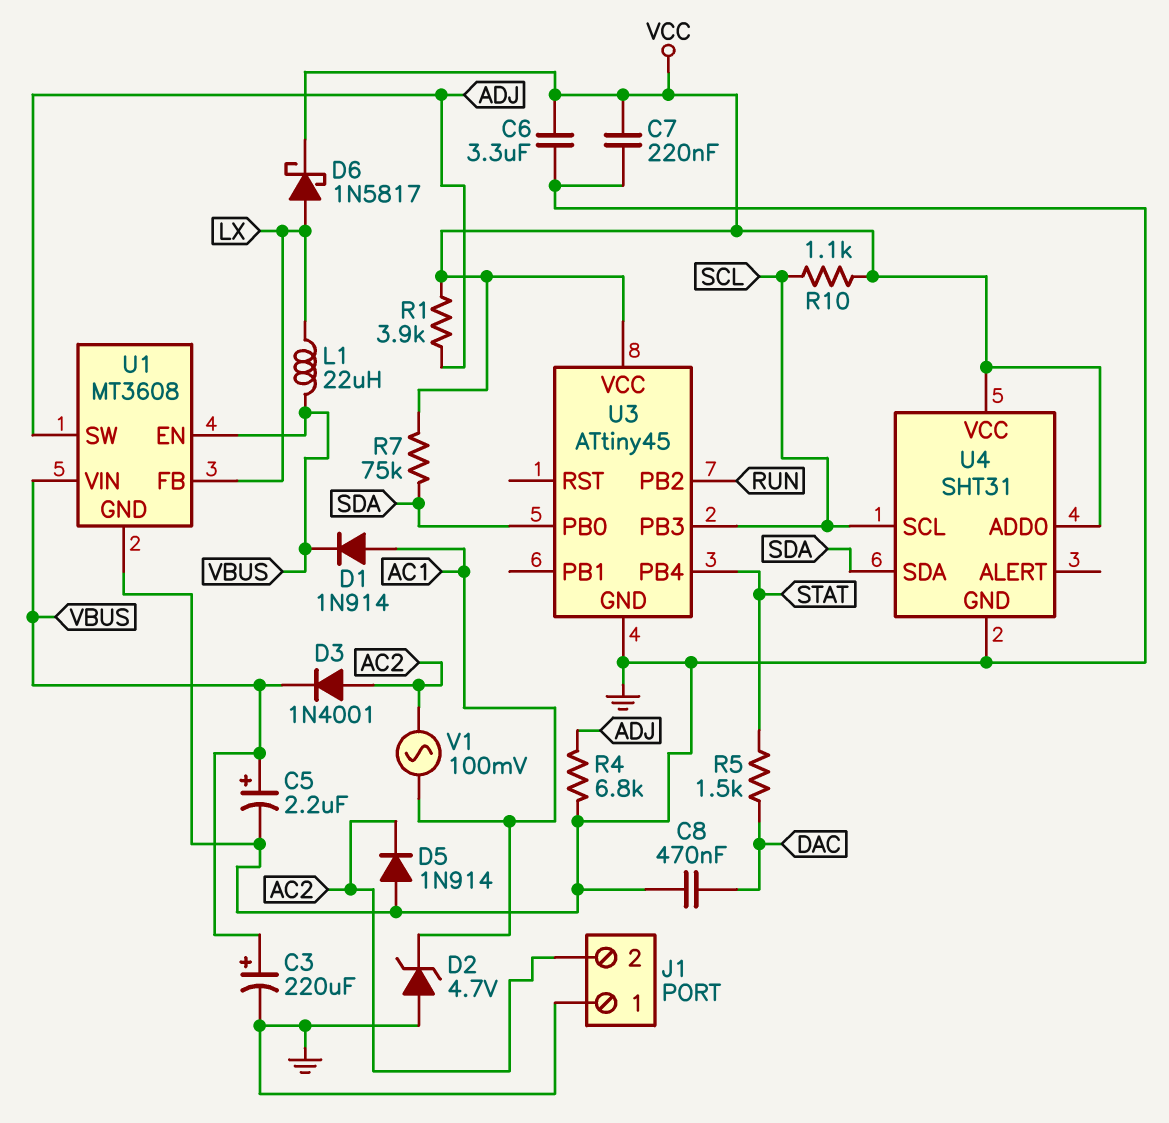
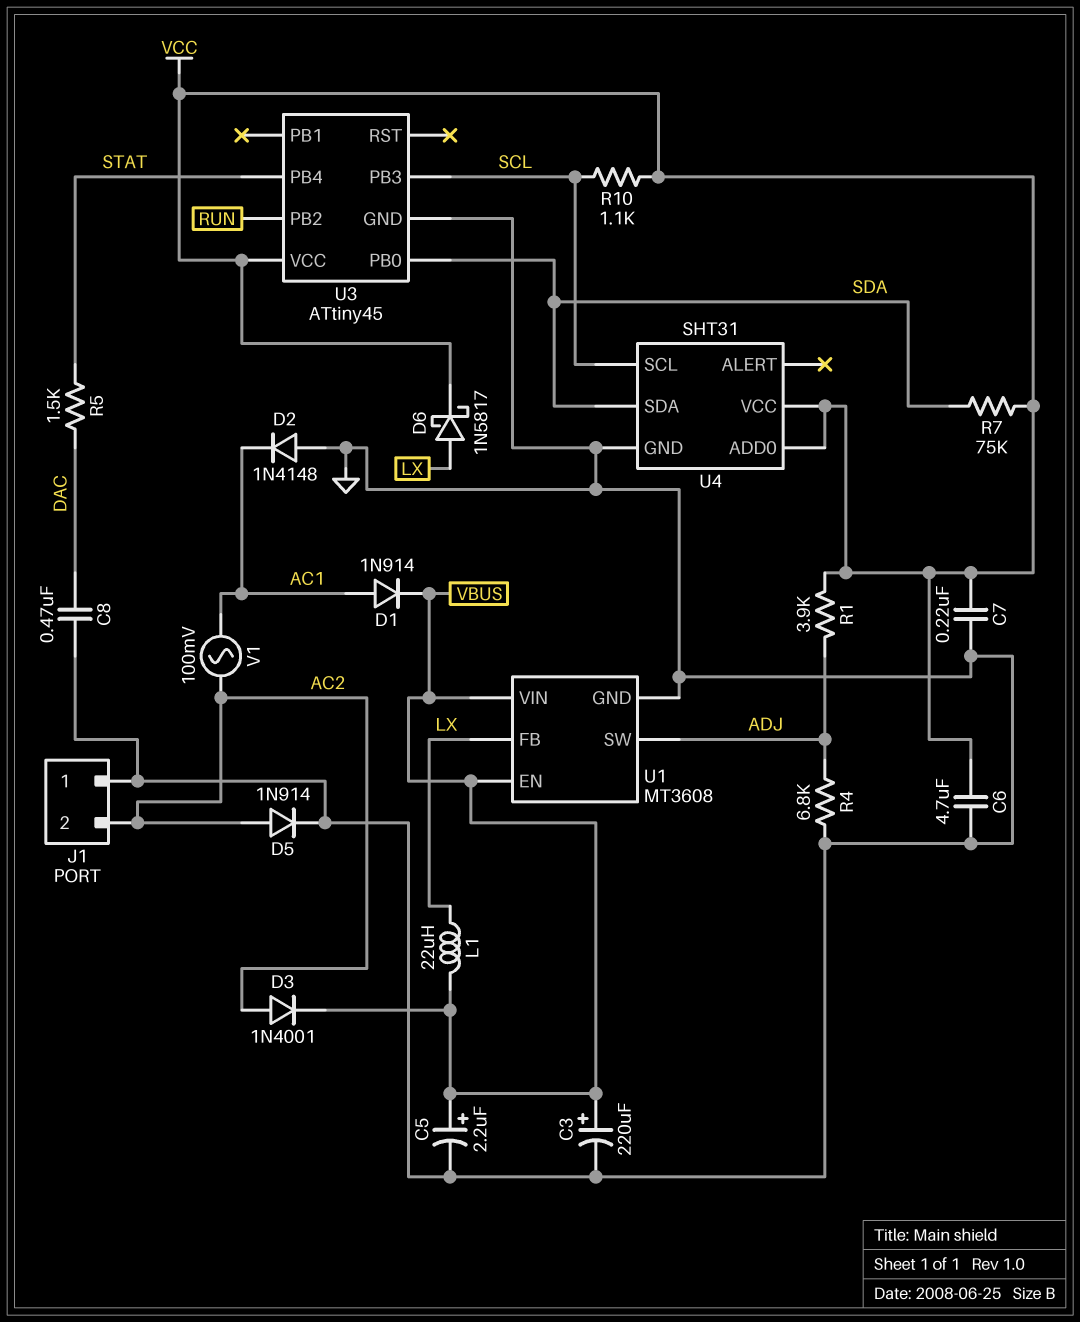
C6: 3.3uF (GND, VCC) -> 4.7uF (GND, VCC)
D2: zener 4.7V (A GND, K AC1) -> diode 1N4148 (A GND, K AC1)
D5: diode 1N914 (A GND, K AC2) -> diode 1N914 (A AC2, K GND)

